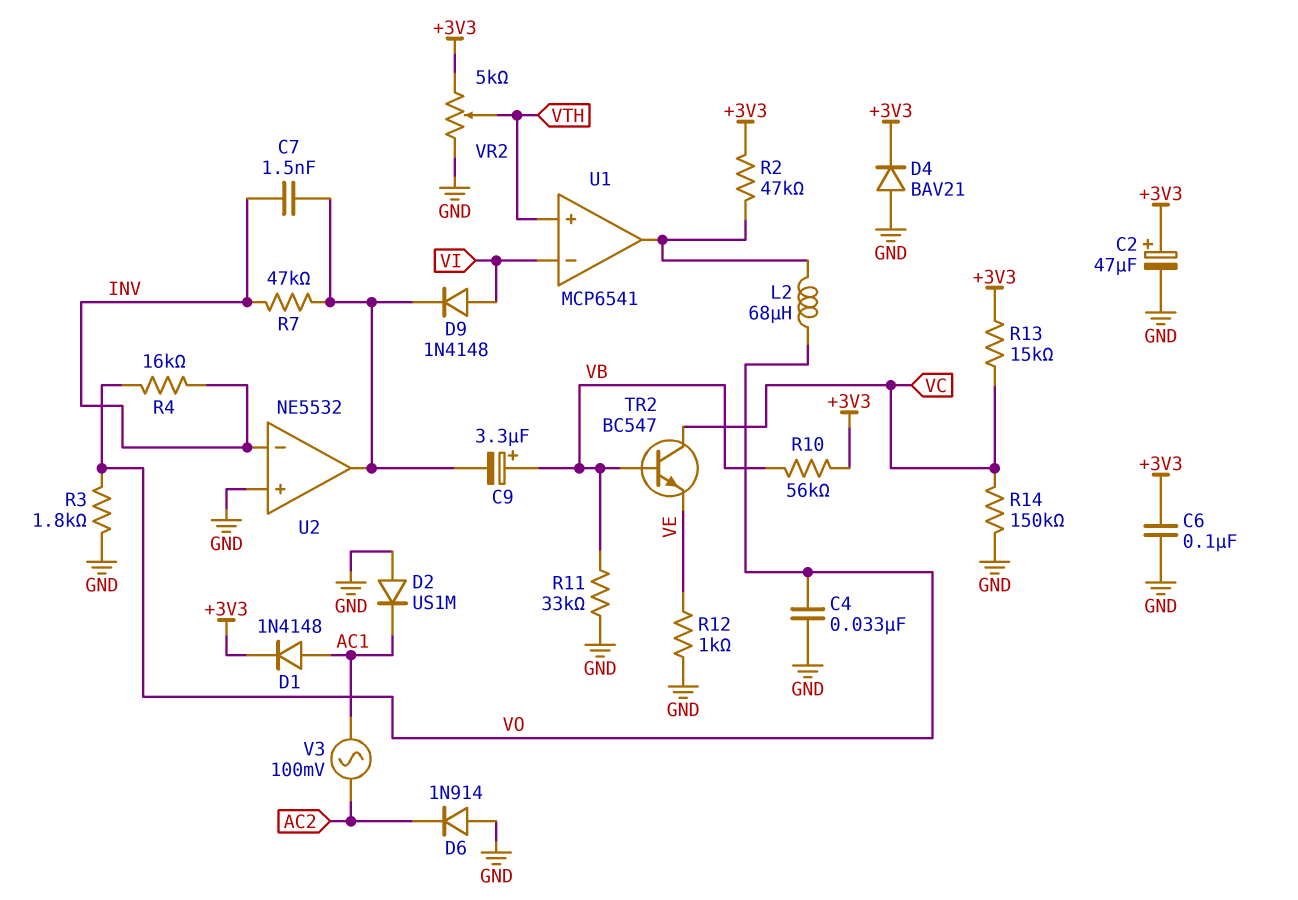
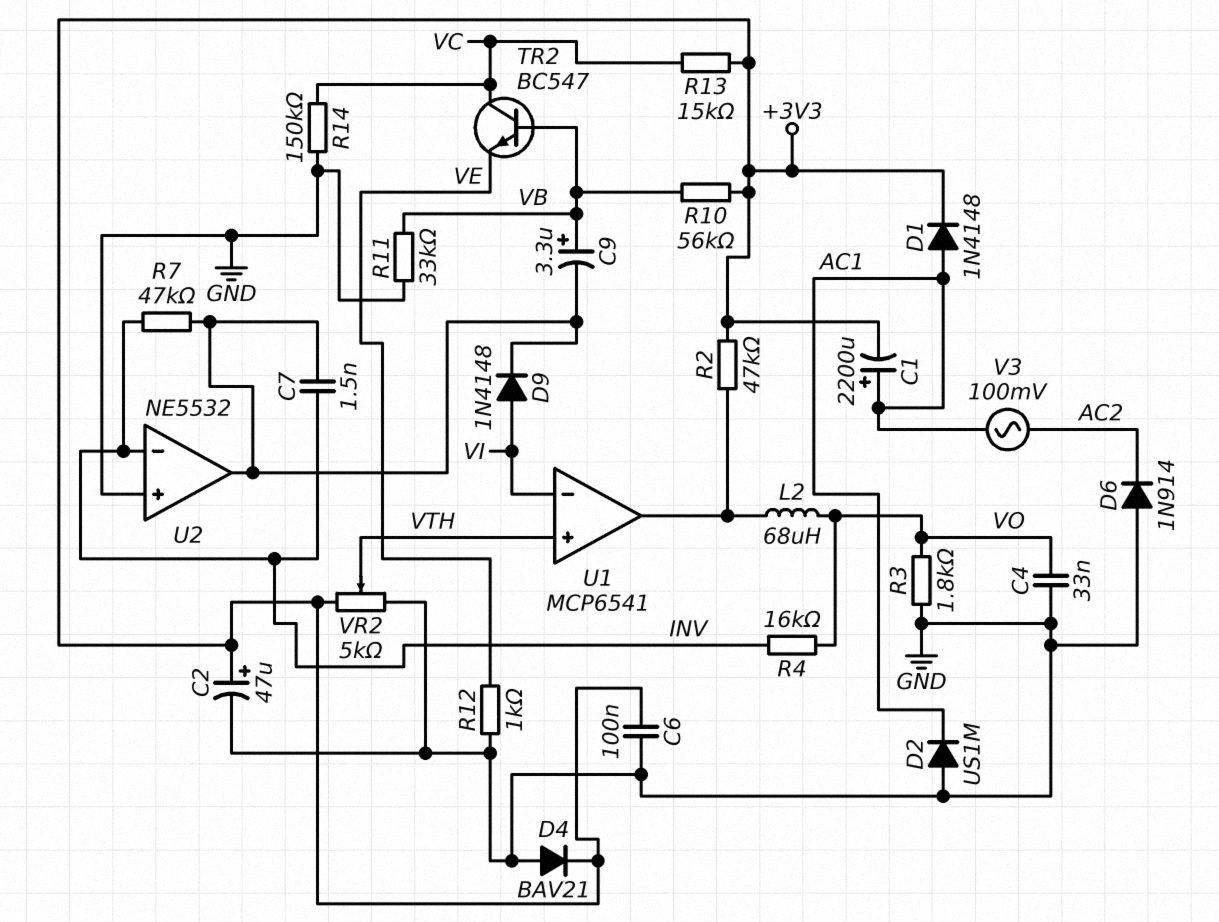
C1: none -> 2200uF (plus AC1, minus +3V3)

